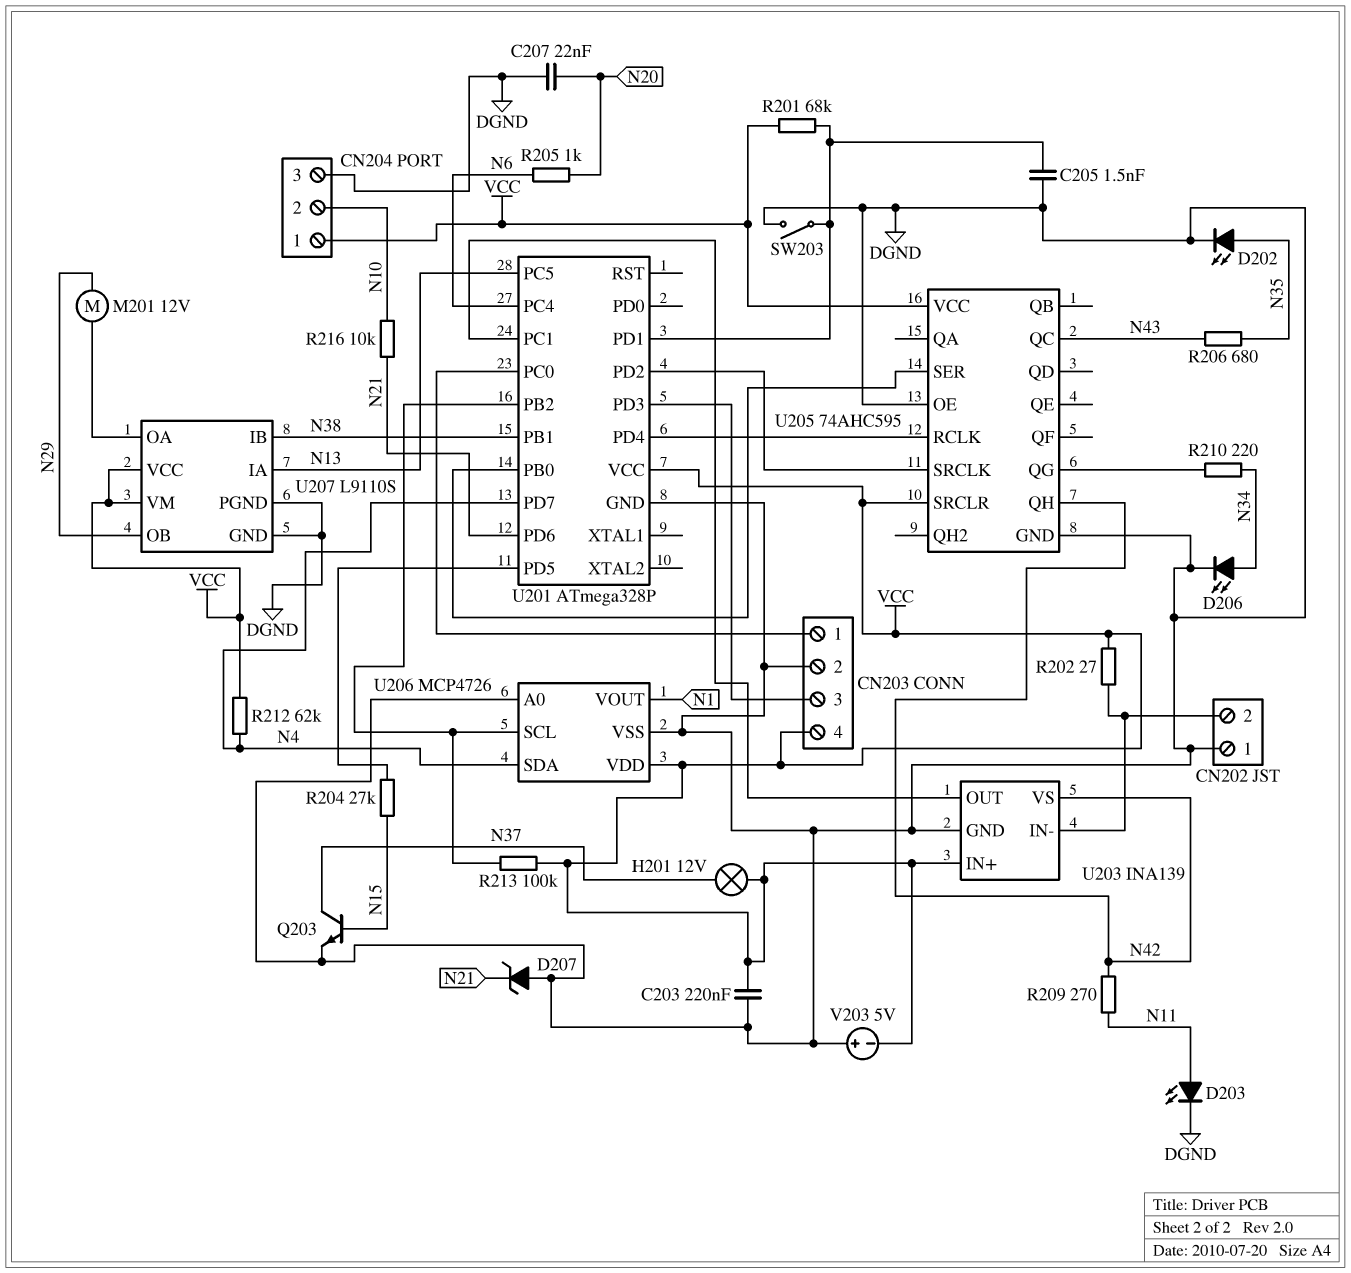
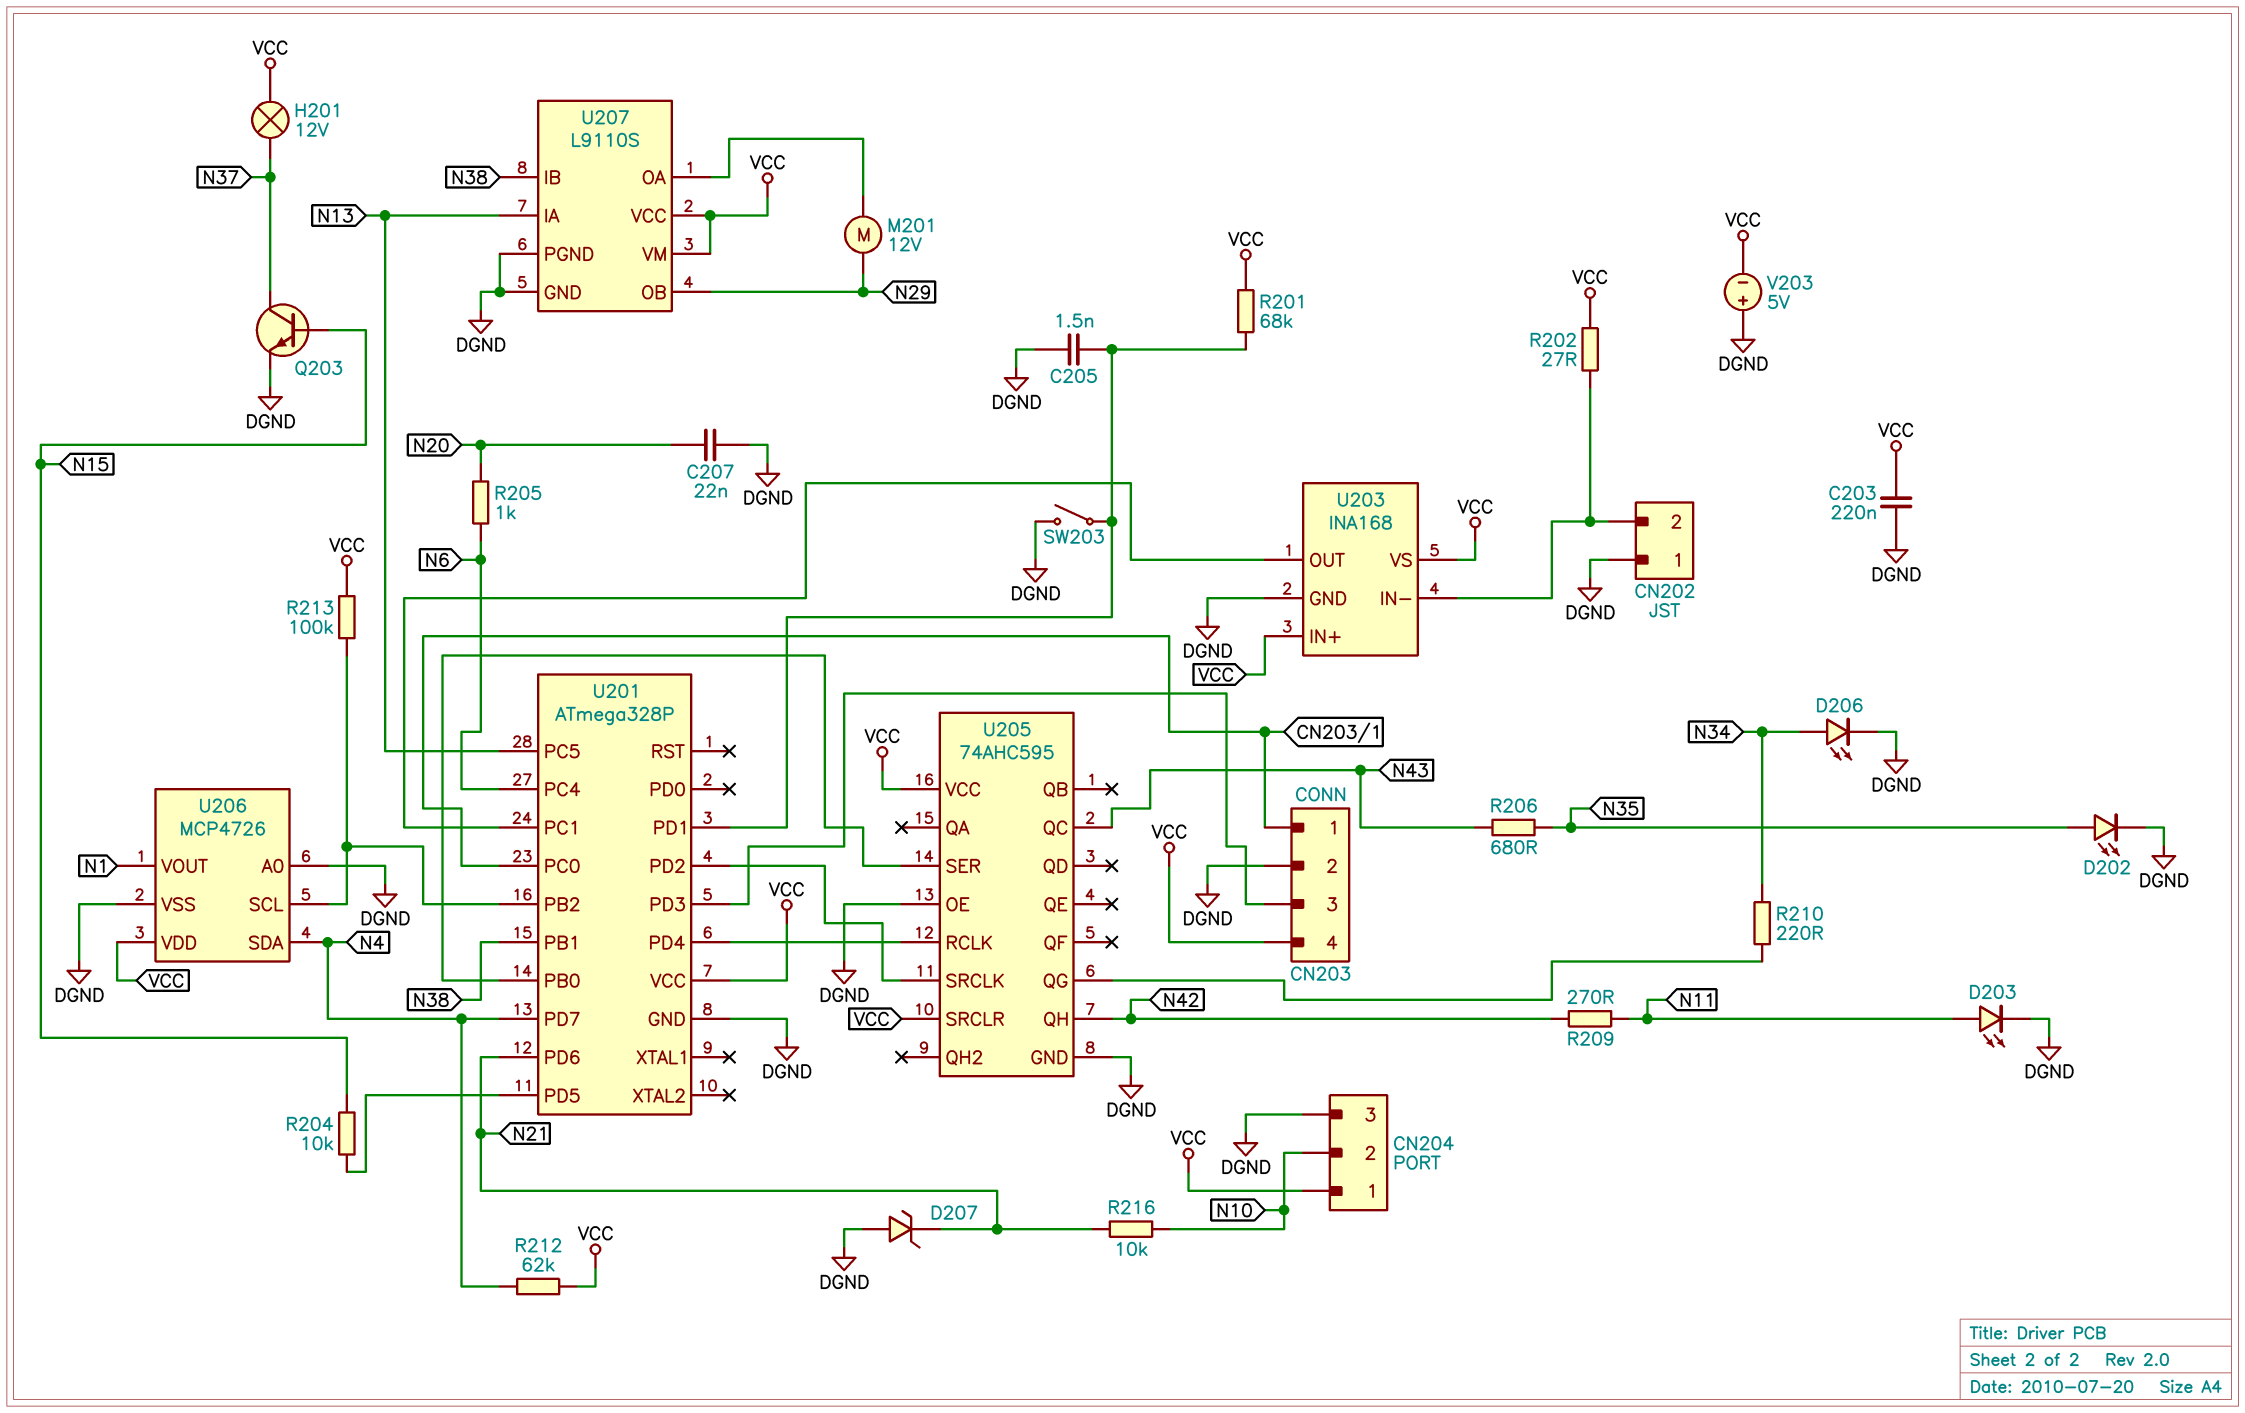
R204: 27k (N15, U201/PD5) -> 10k (N15, U201/PD5)
U203: INA139 -> INA168
U203 pin VS: N42 -> VCC

